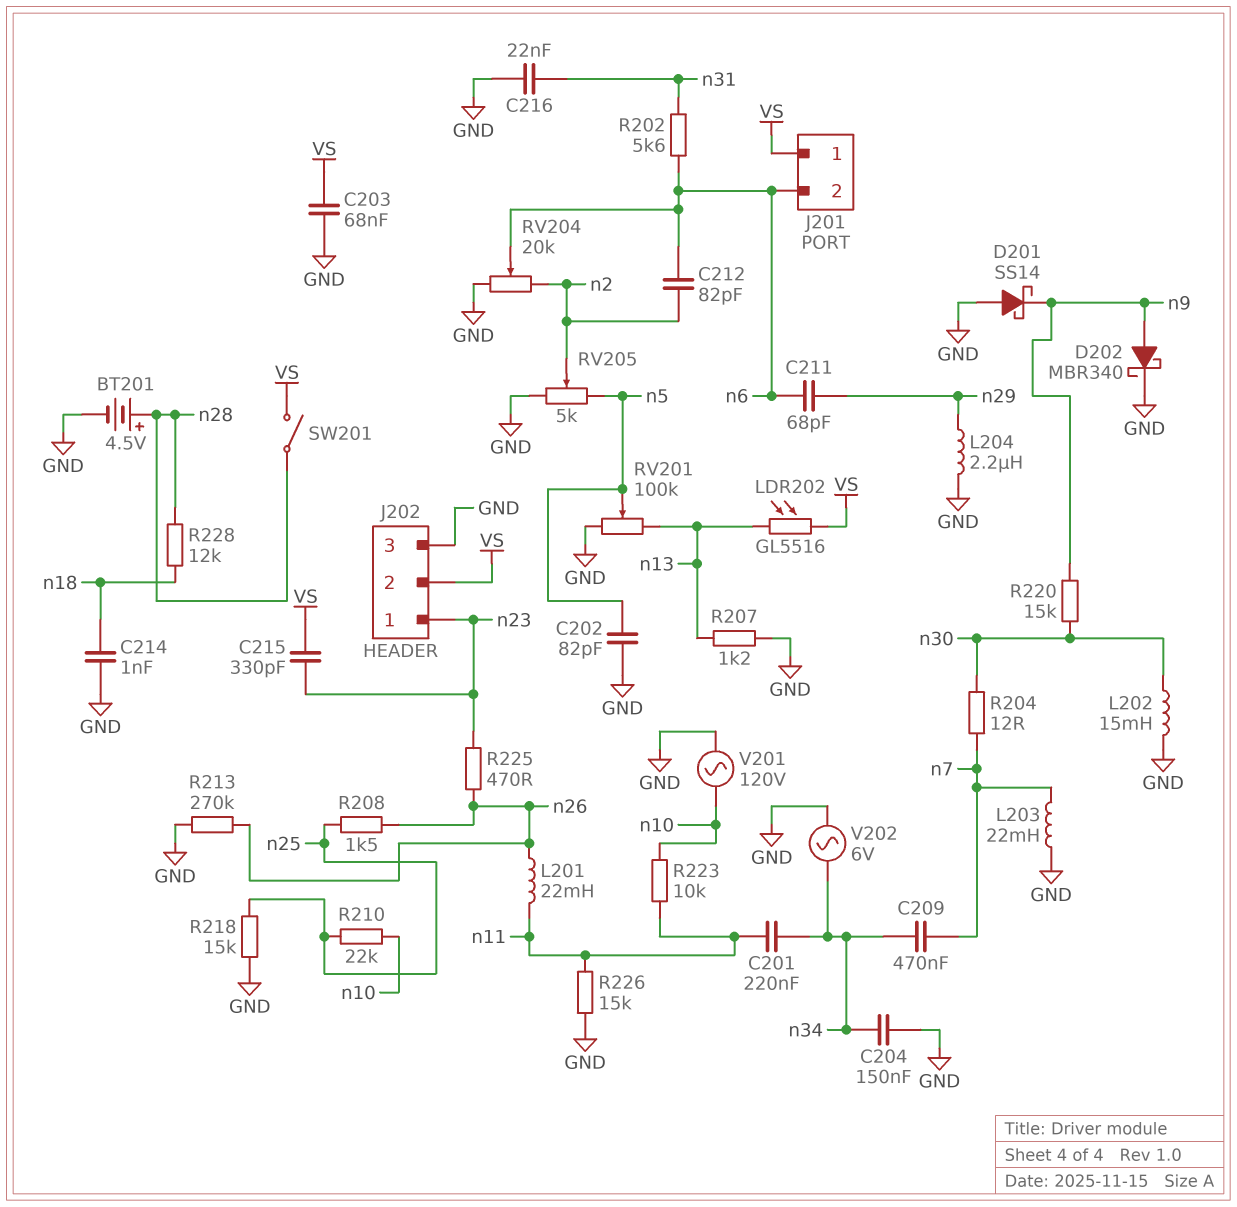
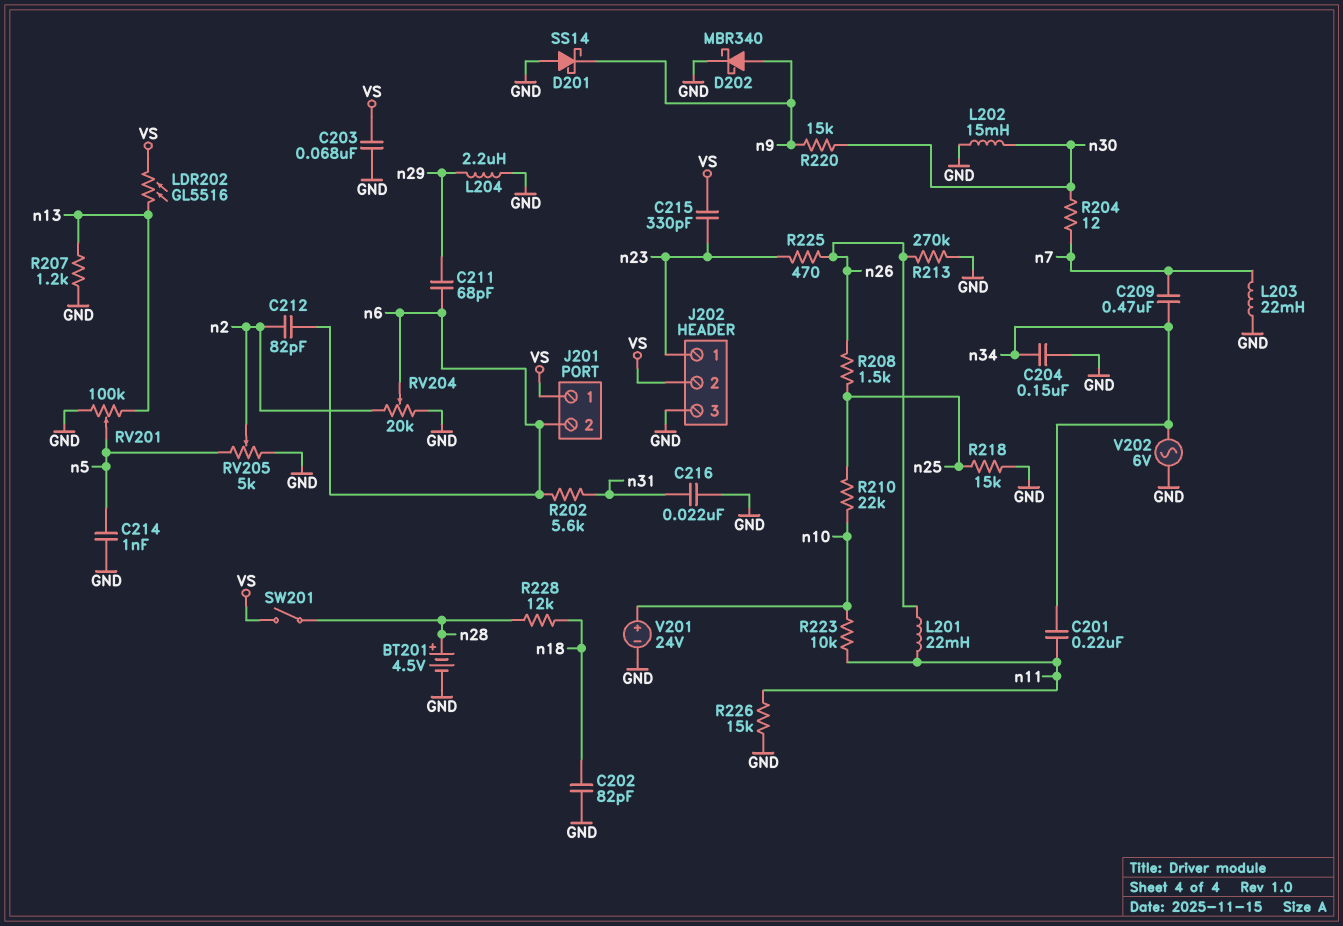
C202: 82pF (GND, n5) -> 82pF (GND, n18)
C214: 1nF (GND, n18) -> 1nF (GND, n5)
V201: AC 120V (GND, n10) -> 24V (plus n10, minus GND)

